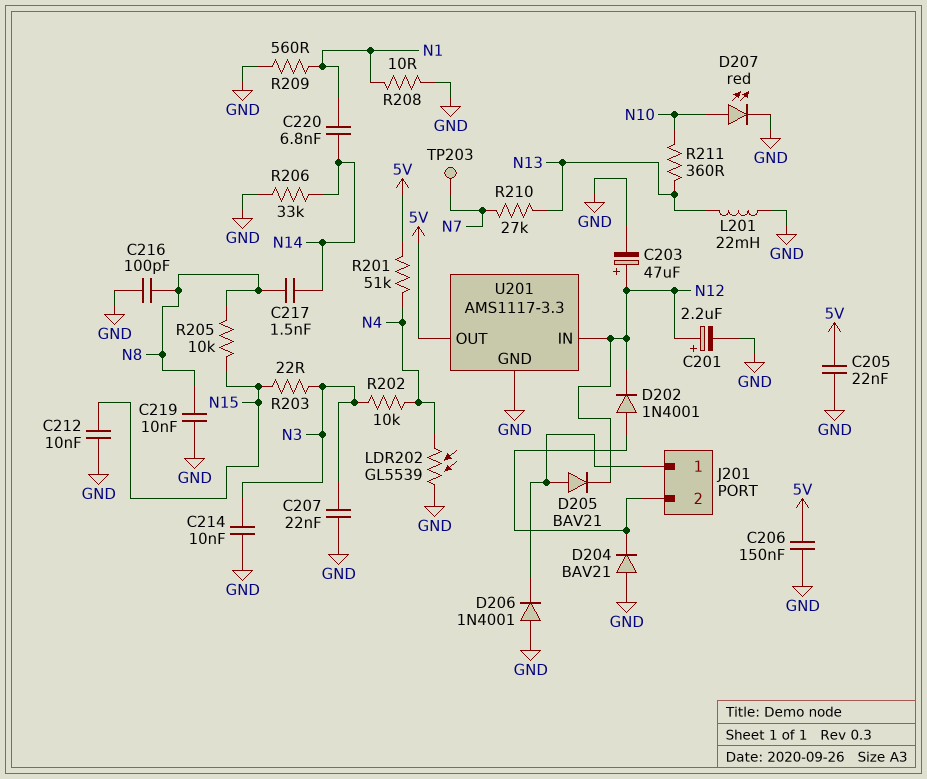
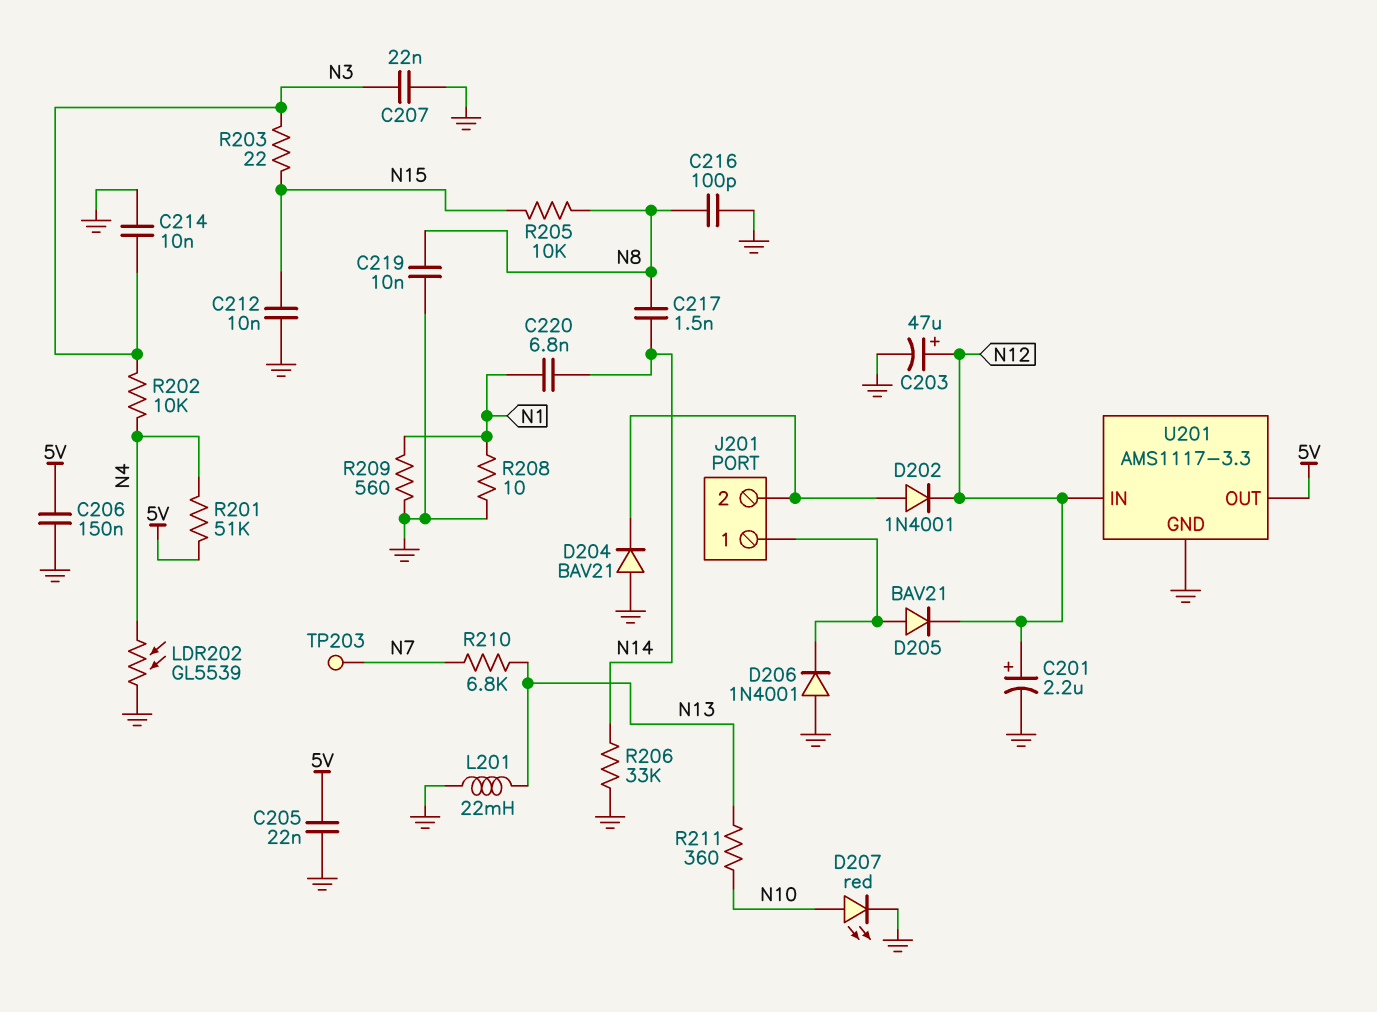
R210: 27k (N7, N13) -> 6.8k (N7, N13)

